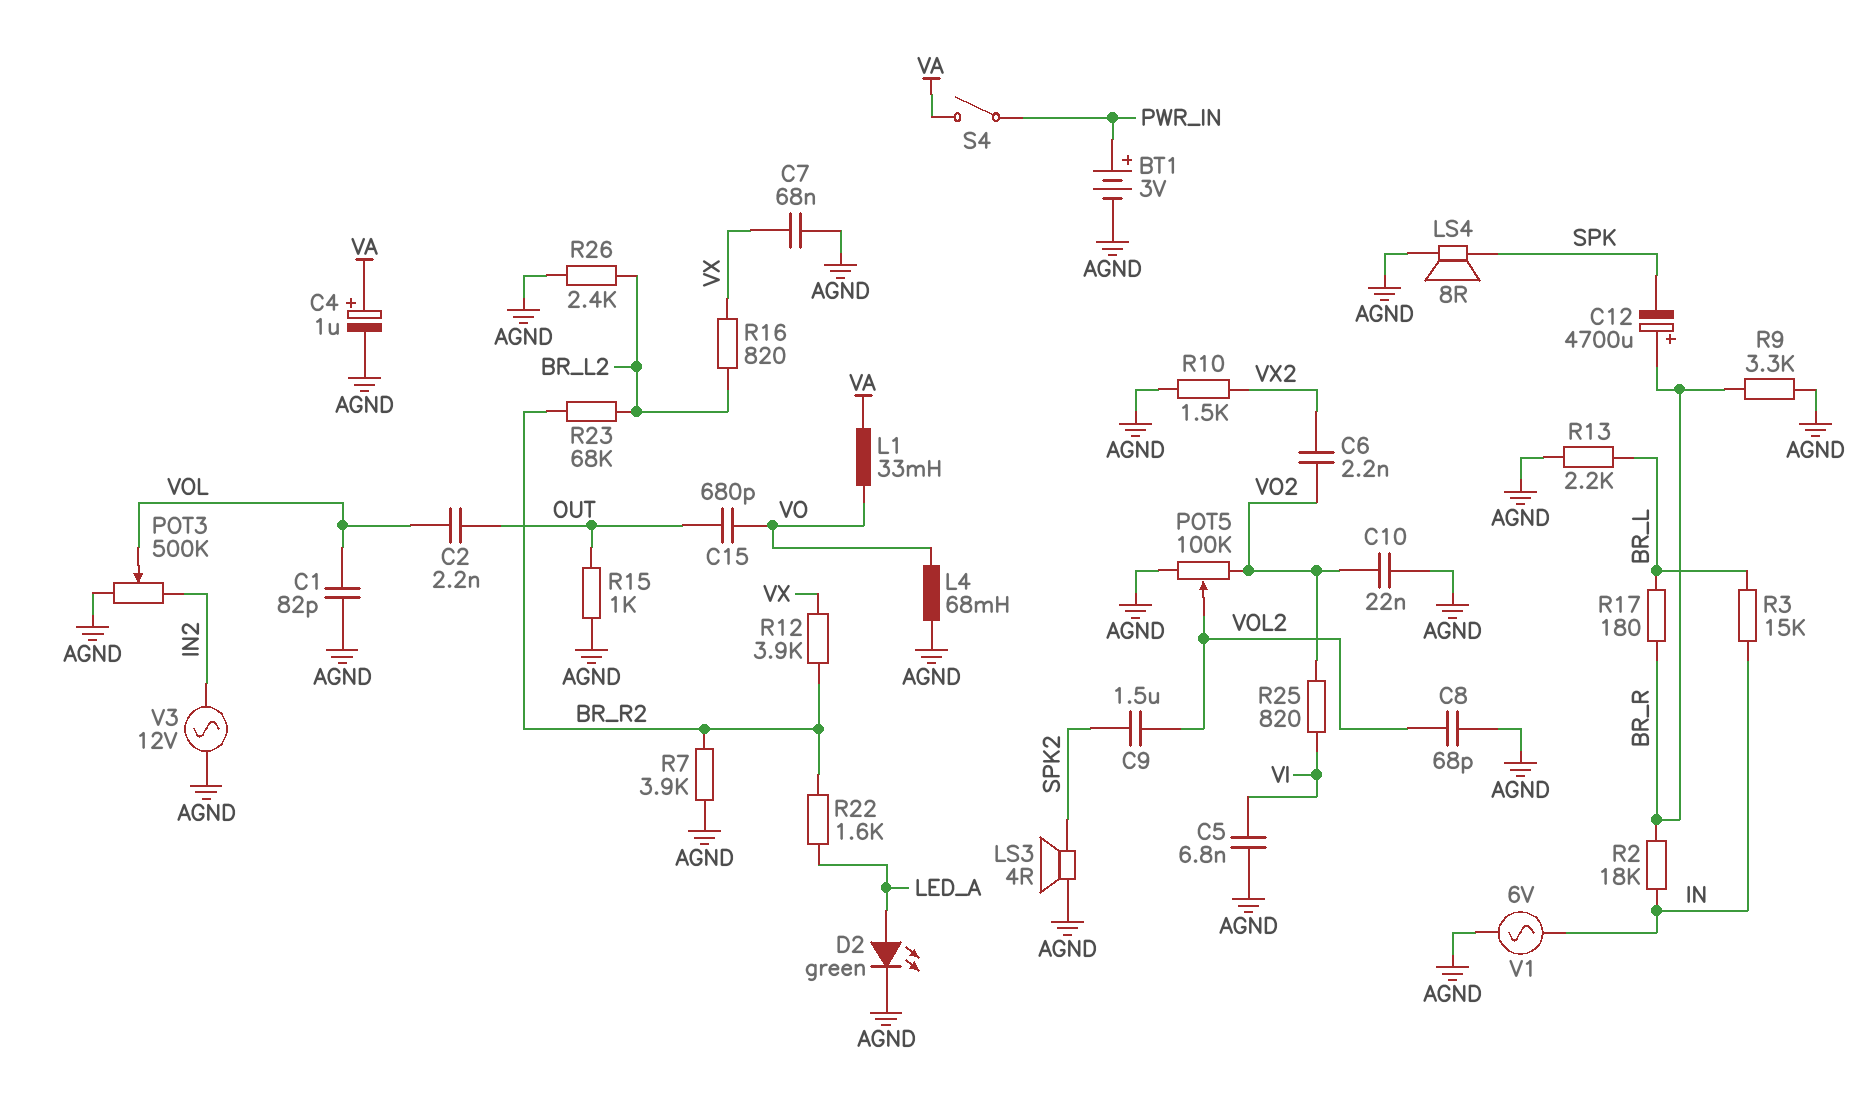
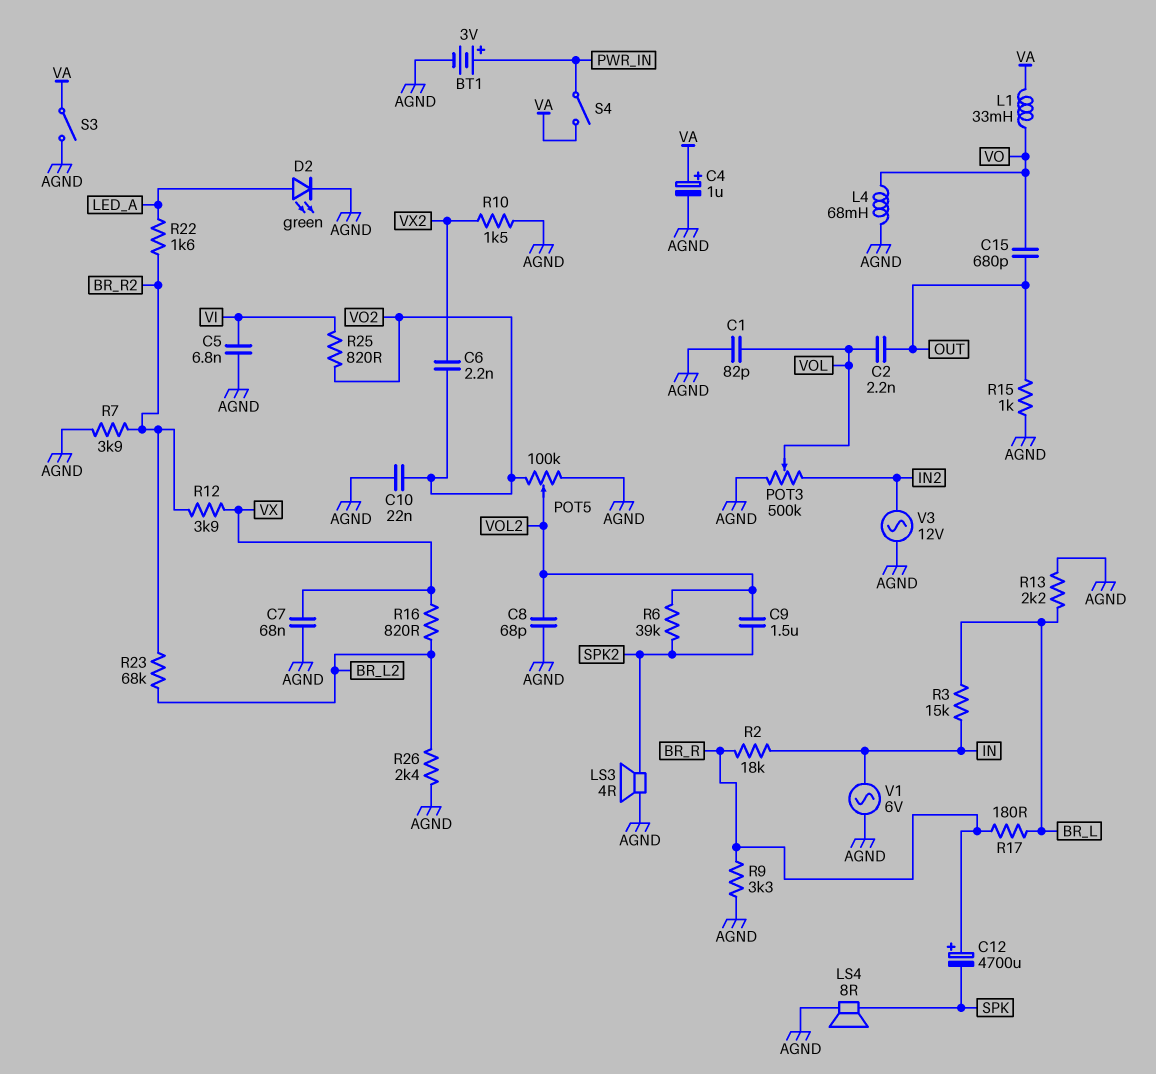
R6: none -> 39k (SPK2, VOL2)
S3: none -> switch (AGND, VA)

